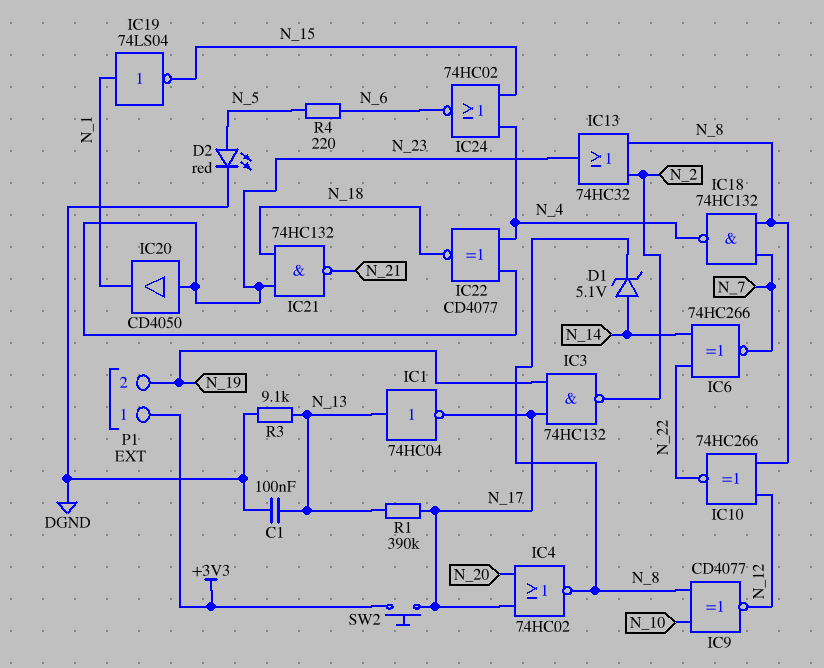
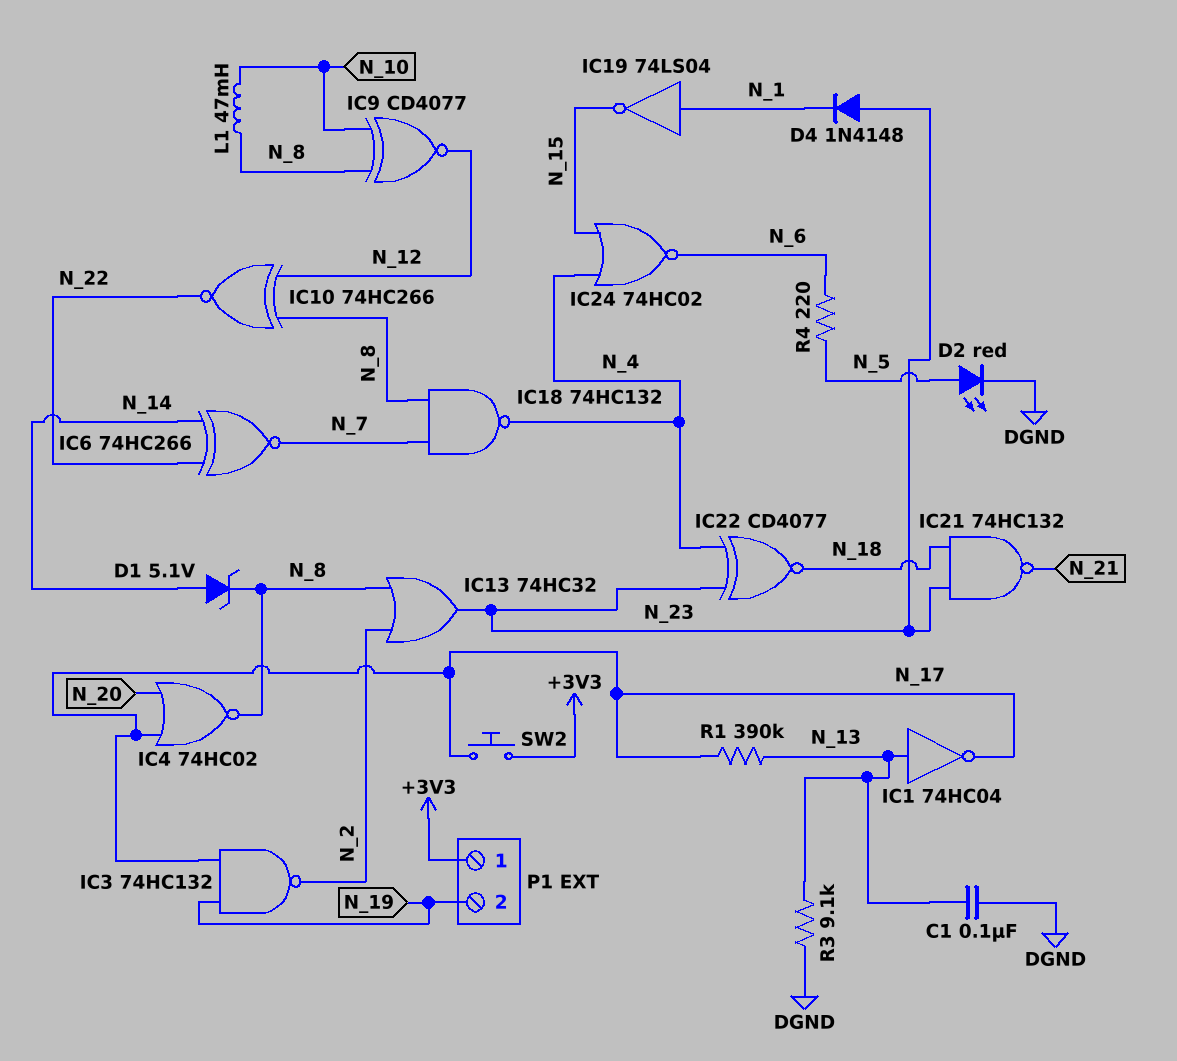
D4: none -> diode 1N4148 (A N_23, K N_1)
IC20: buffer CD4050 (in N_23, out N_1) -> none
L1: none -> 47mH (N_8, N_10)

